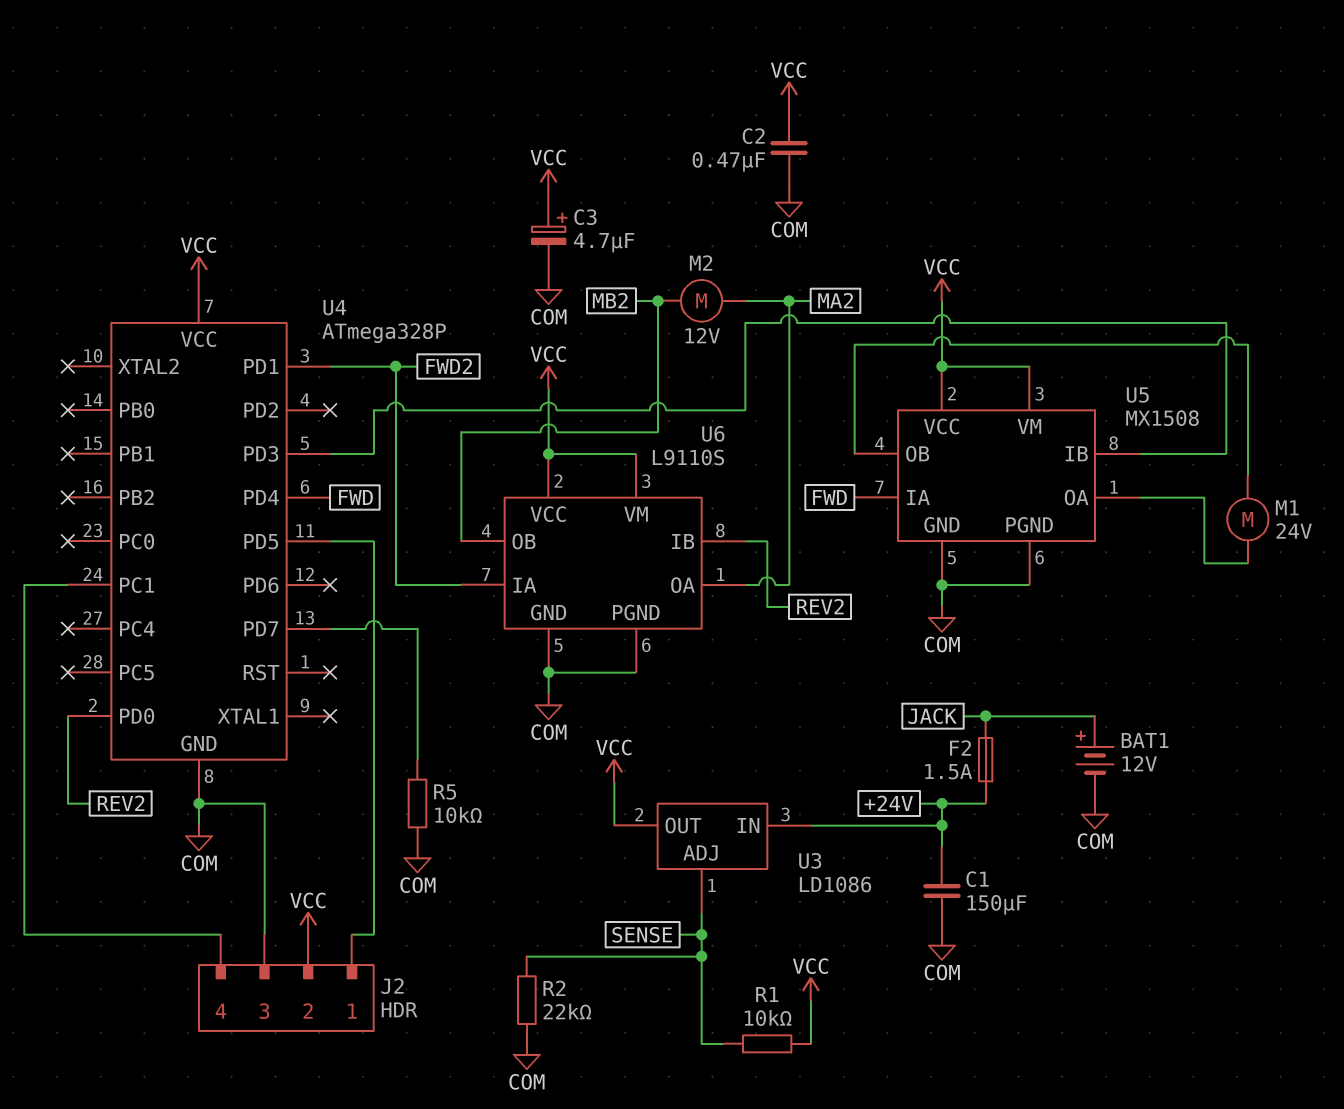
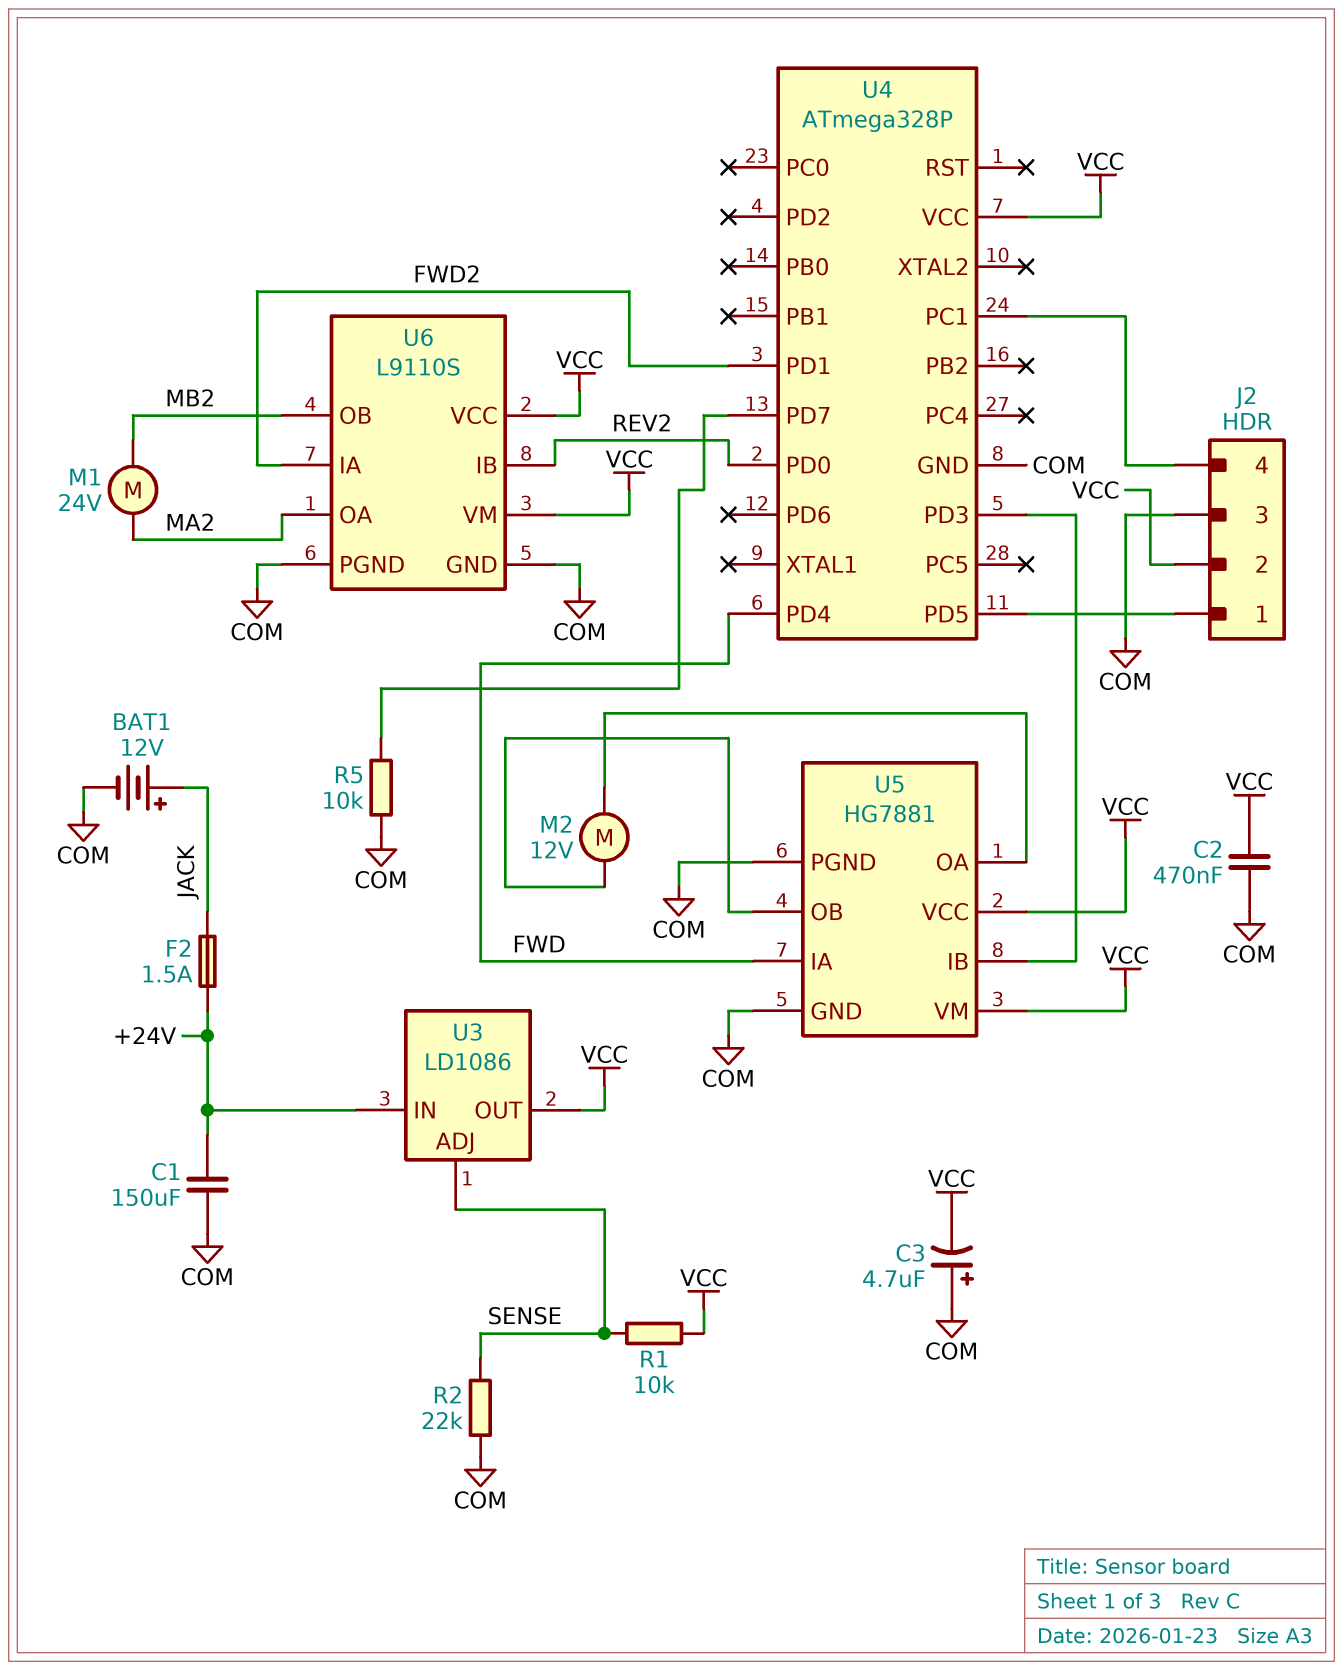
C3: 4.7uF (plus VCC, minus COM) -> 4.7uF (plus COM, minus VCC)
M1: motor 24V (U5/OA, U5/OB) -> motor 24V (MA2, MB2)
M2: motor 12V (MA2, MB2) -> motor 12V (U5/OA, U5/OB)
U5: MX1508 -> HG7881

